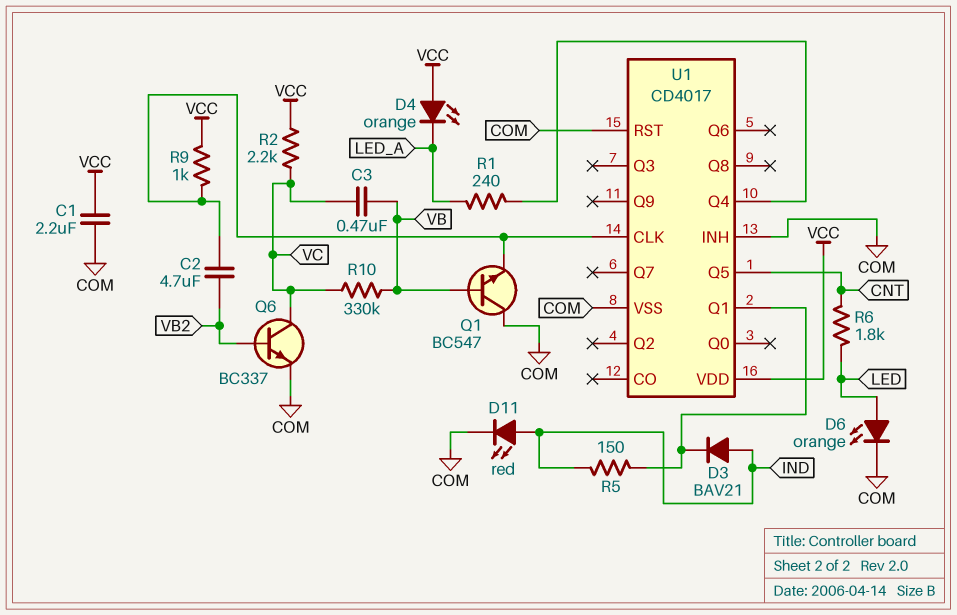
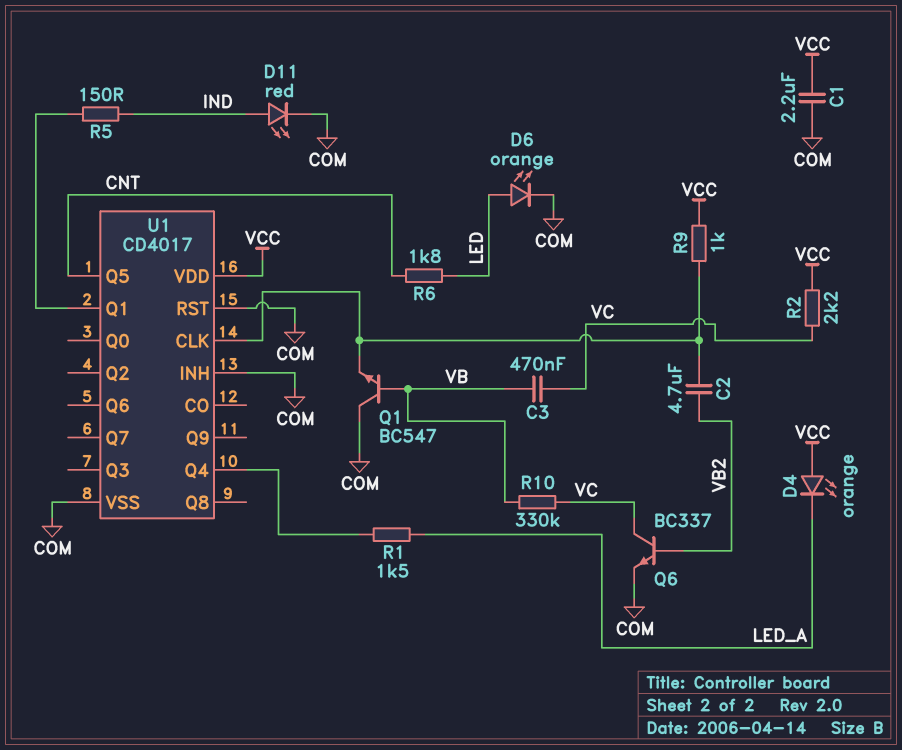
D3: diode BAV21 (A IND, K U1/Q1) -> none
R1: 240 (LED_A, U1/Q4) -> 1.5k (LED_A, U1/Q4)

